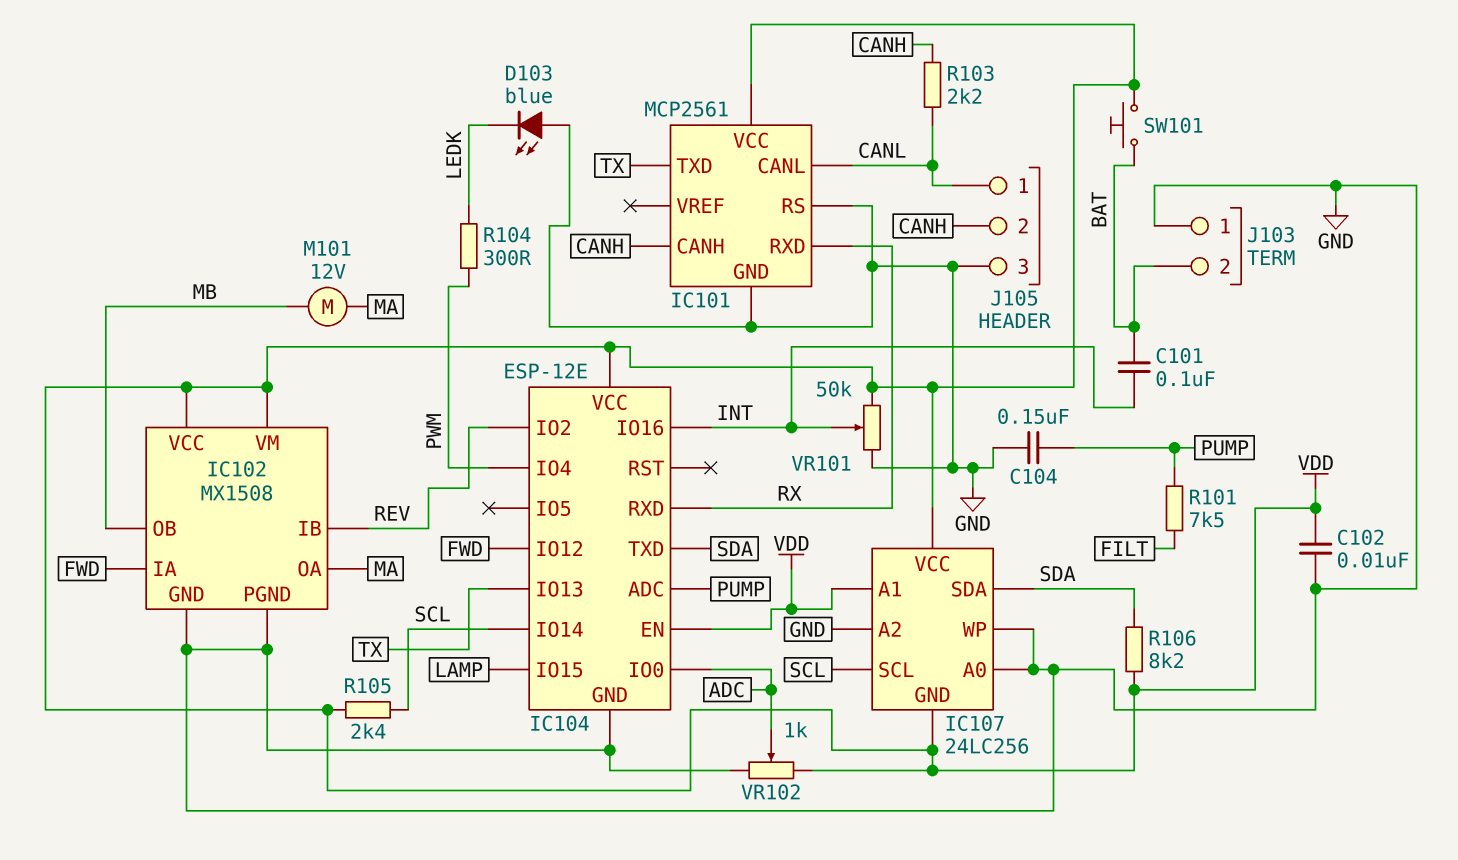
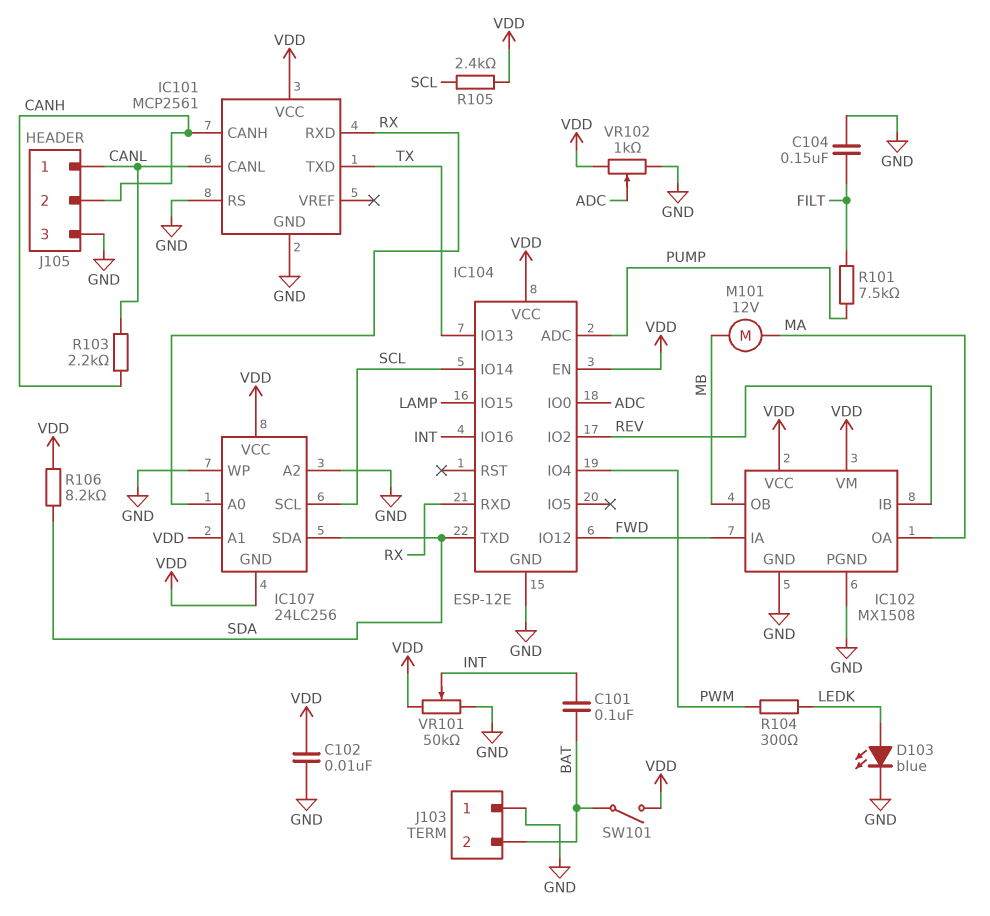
C104: 150nF (GND, PUMP) -> 150nF (FILT, GND)
D103: LED blue (A GND, K LEDK) -> LED blue (A LEDK, K GND)
IC107 pin A0: GND -> RX
SW101: button (BAT, VDD) -> switch (BAT, VDD)

